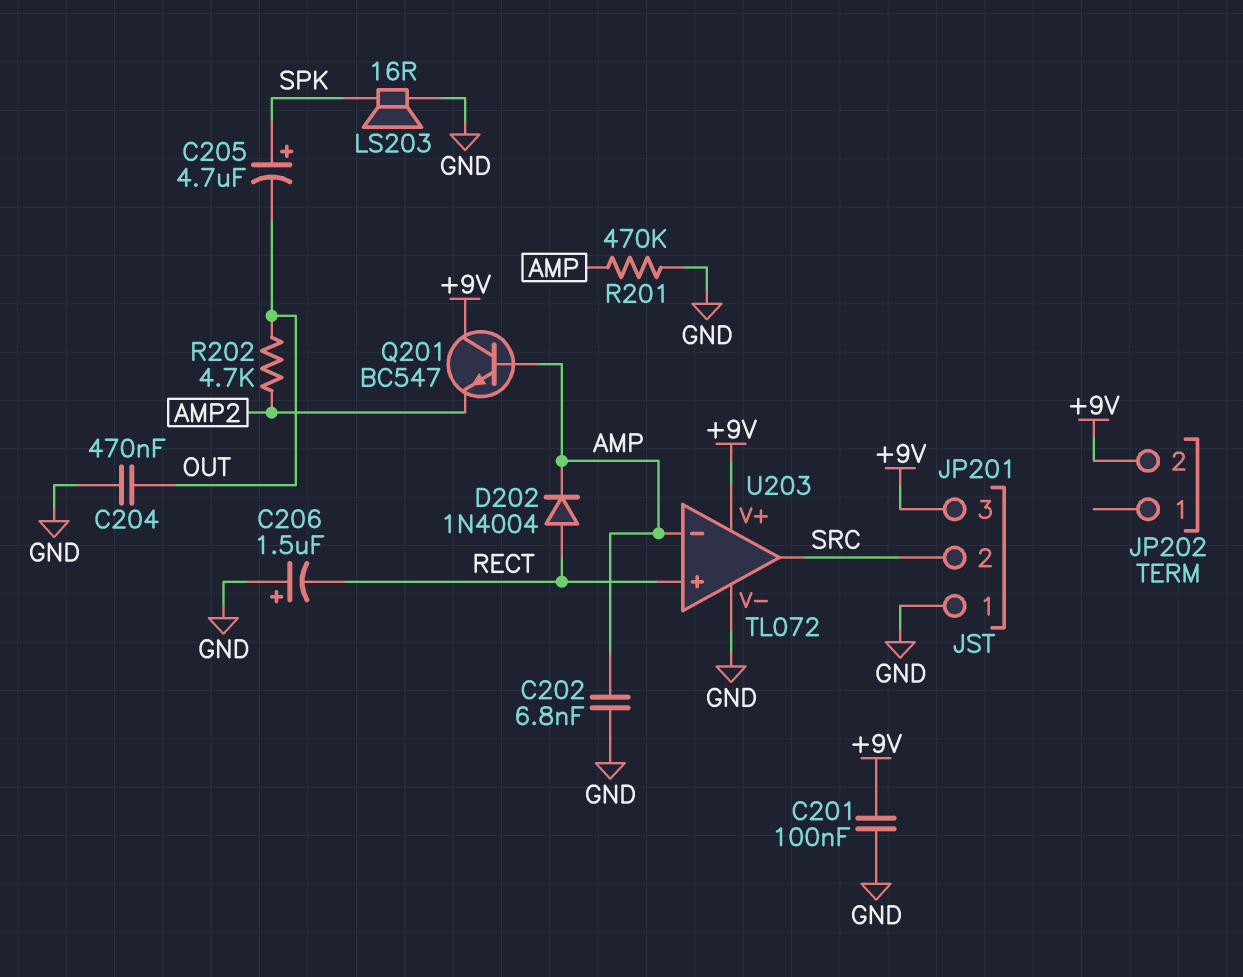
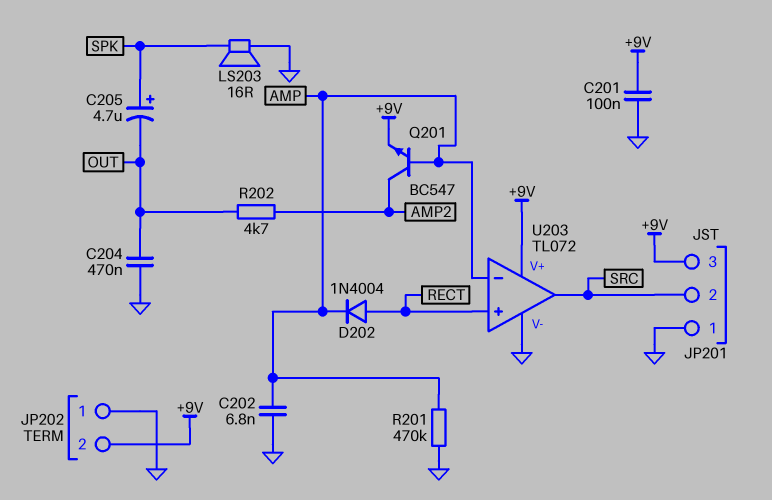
C206: 1.5uF (plus GND, minus RECT) -> none
JP202 pin 1: none -> GND
Q201: NPN BC547 (B AMP, C +9V, E AMP2) -> NPN BC547 (B AMP, C AMP2, E +9V)

